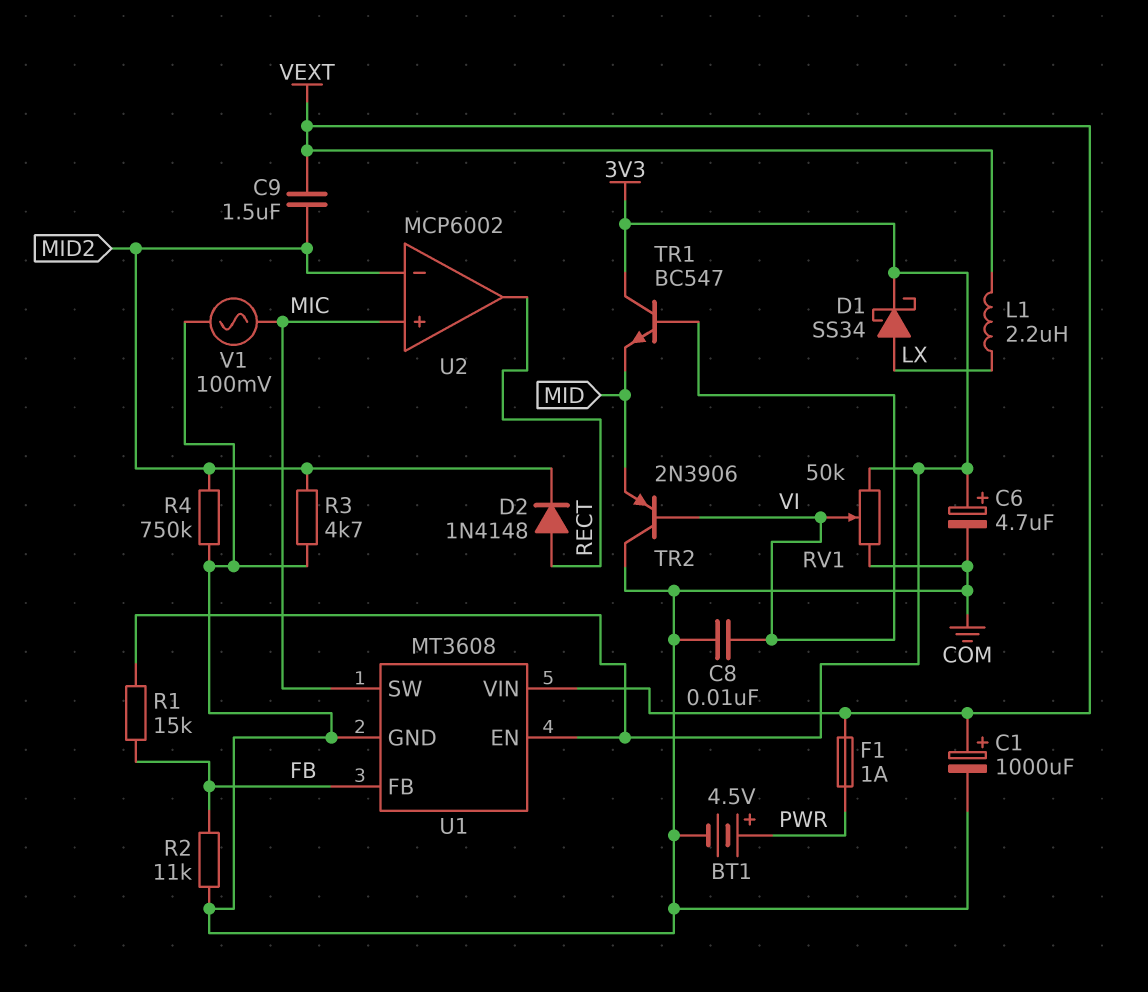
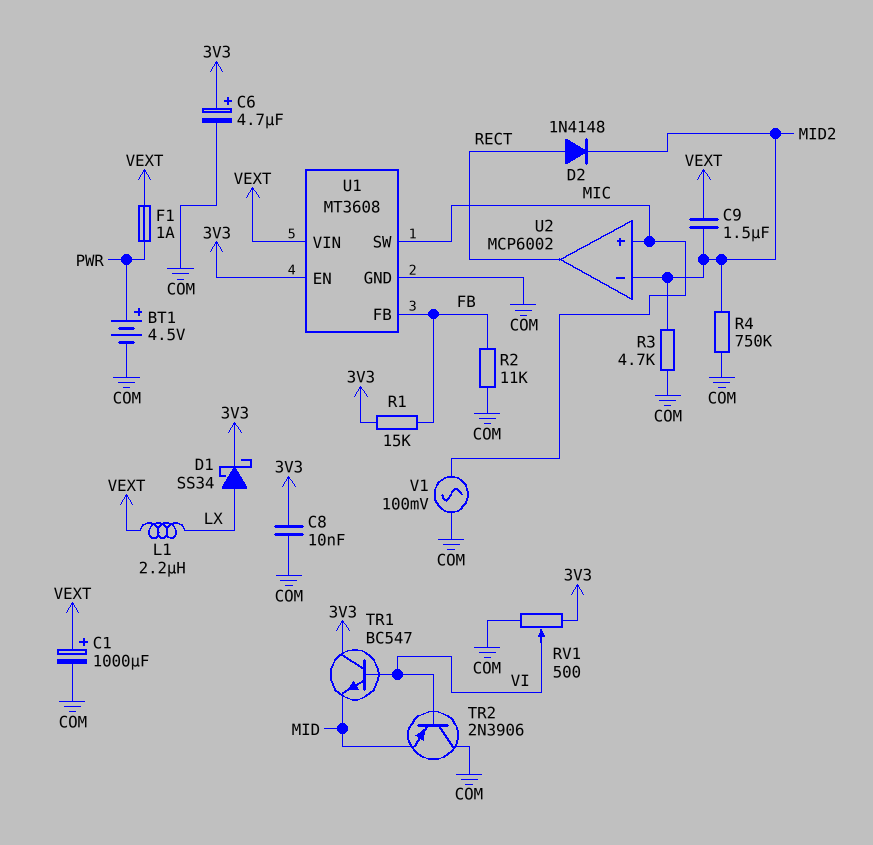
C8: 10nF (COM, VI) -> 10nF (3V3, COM)
RV1: 50k (3V3, COM, wiper VI) -> 500 (3V3, COM, wiper VI)

